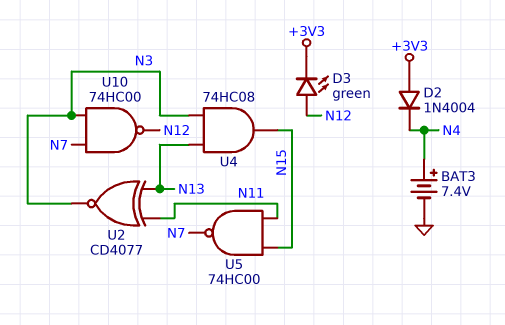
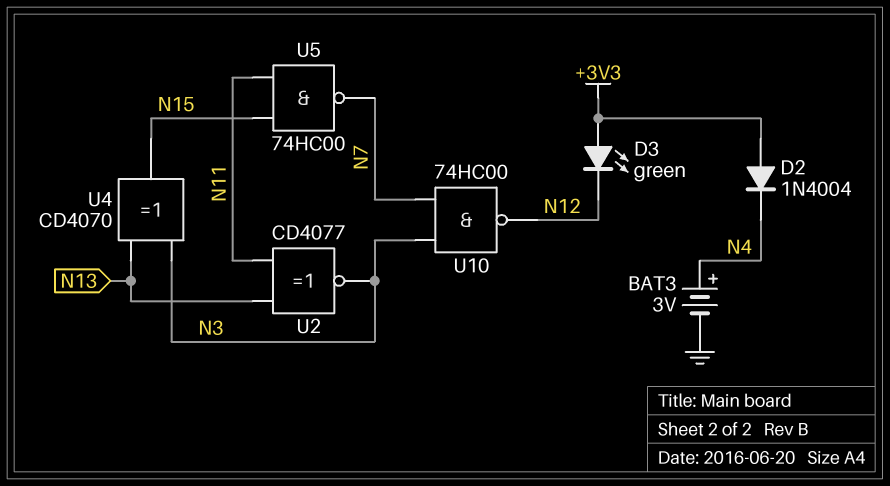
BAT3: 7.4V (plus N4, minus GND) -> 3V (plus N4, minus GND)
D3: LED green (A N12, K +3V3) -> LED green (A +3V3, K N12)
U4: AND 74HC08 (in N3, in N13, out N15) -> XOR CD4070 (in N3, in N13, out N15)

